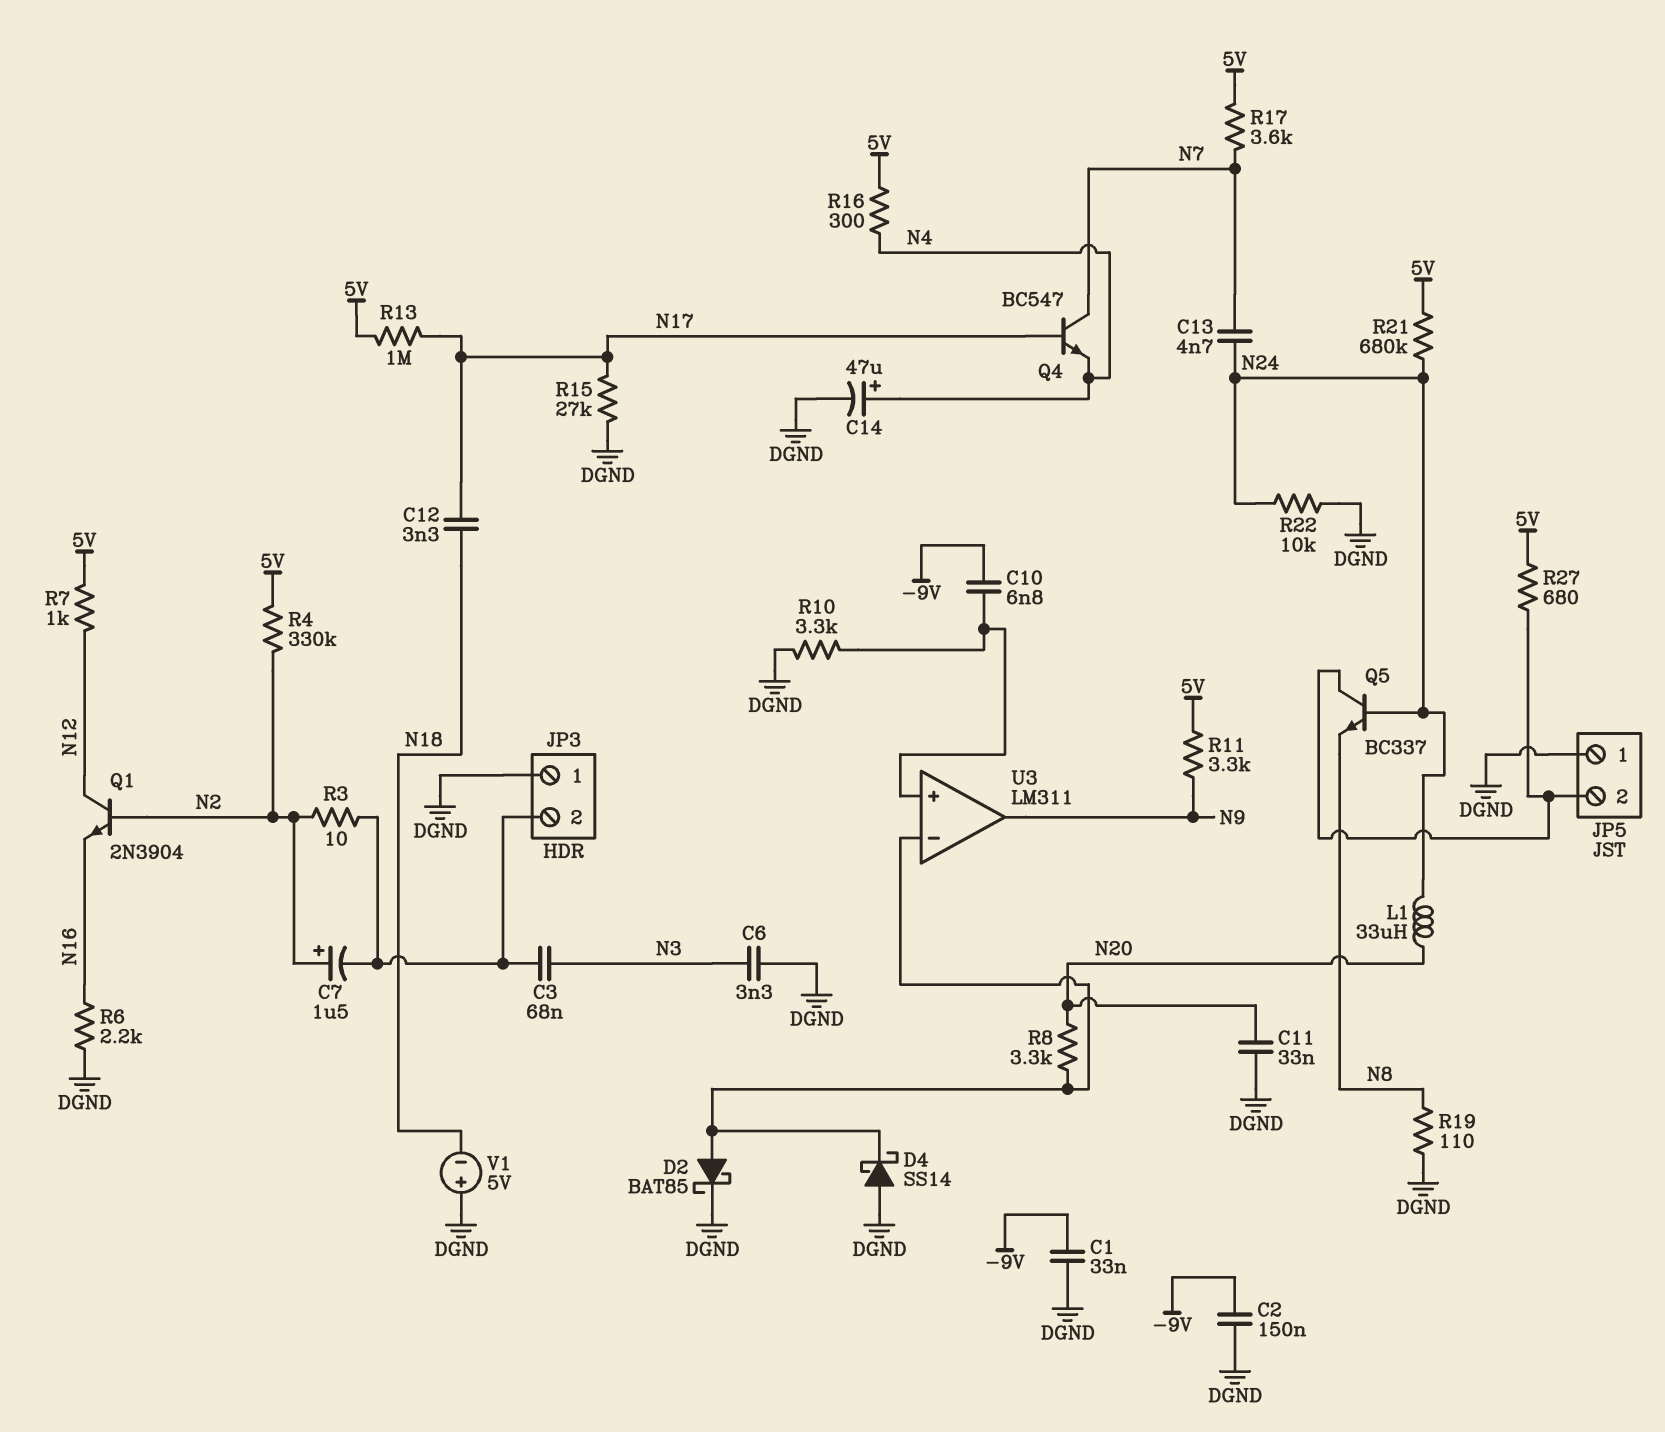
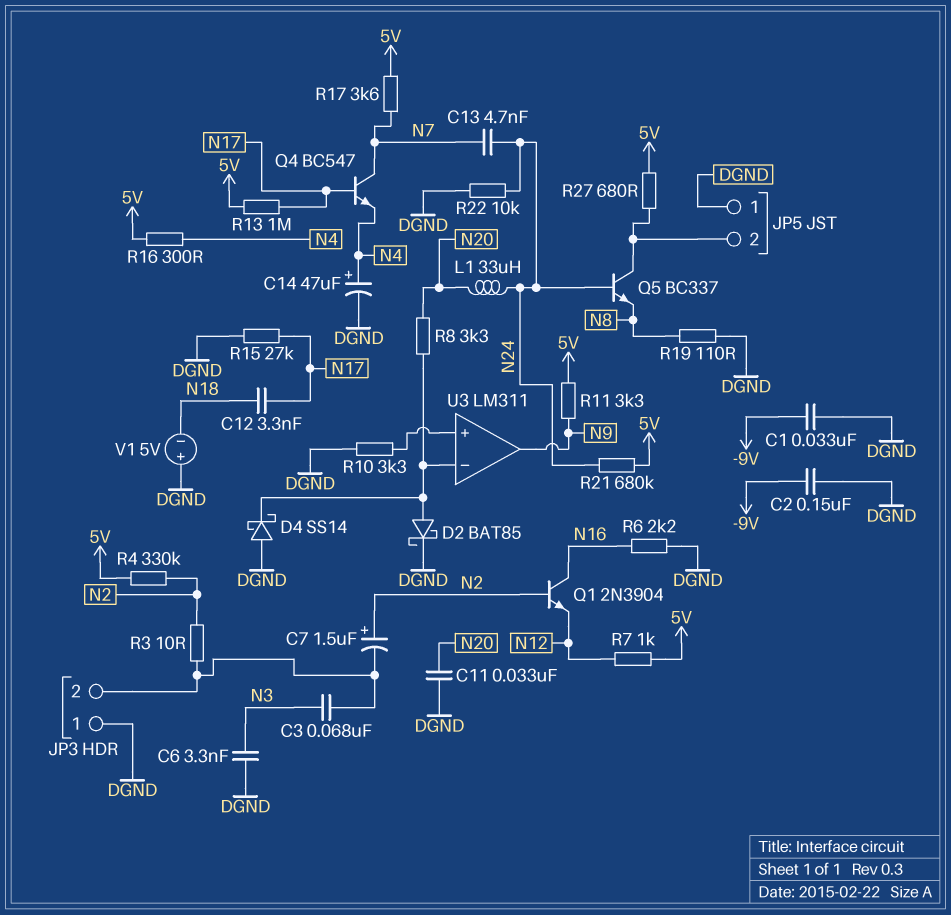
C10: 6.8nF (-9V, U3/in+) -> none
Q1: NPN 2N3904 (B N2, C N12, E N16) -> NPN 2N3904 (B N2, C N16, E N12)

